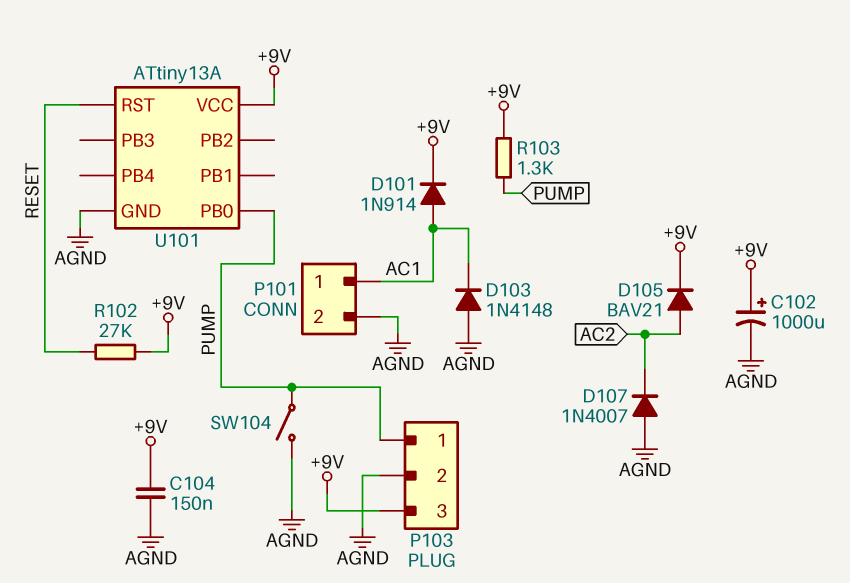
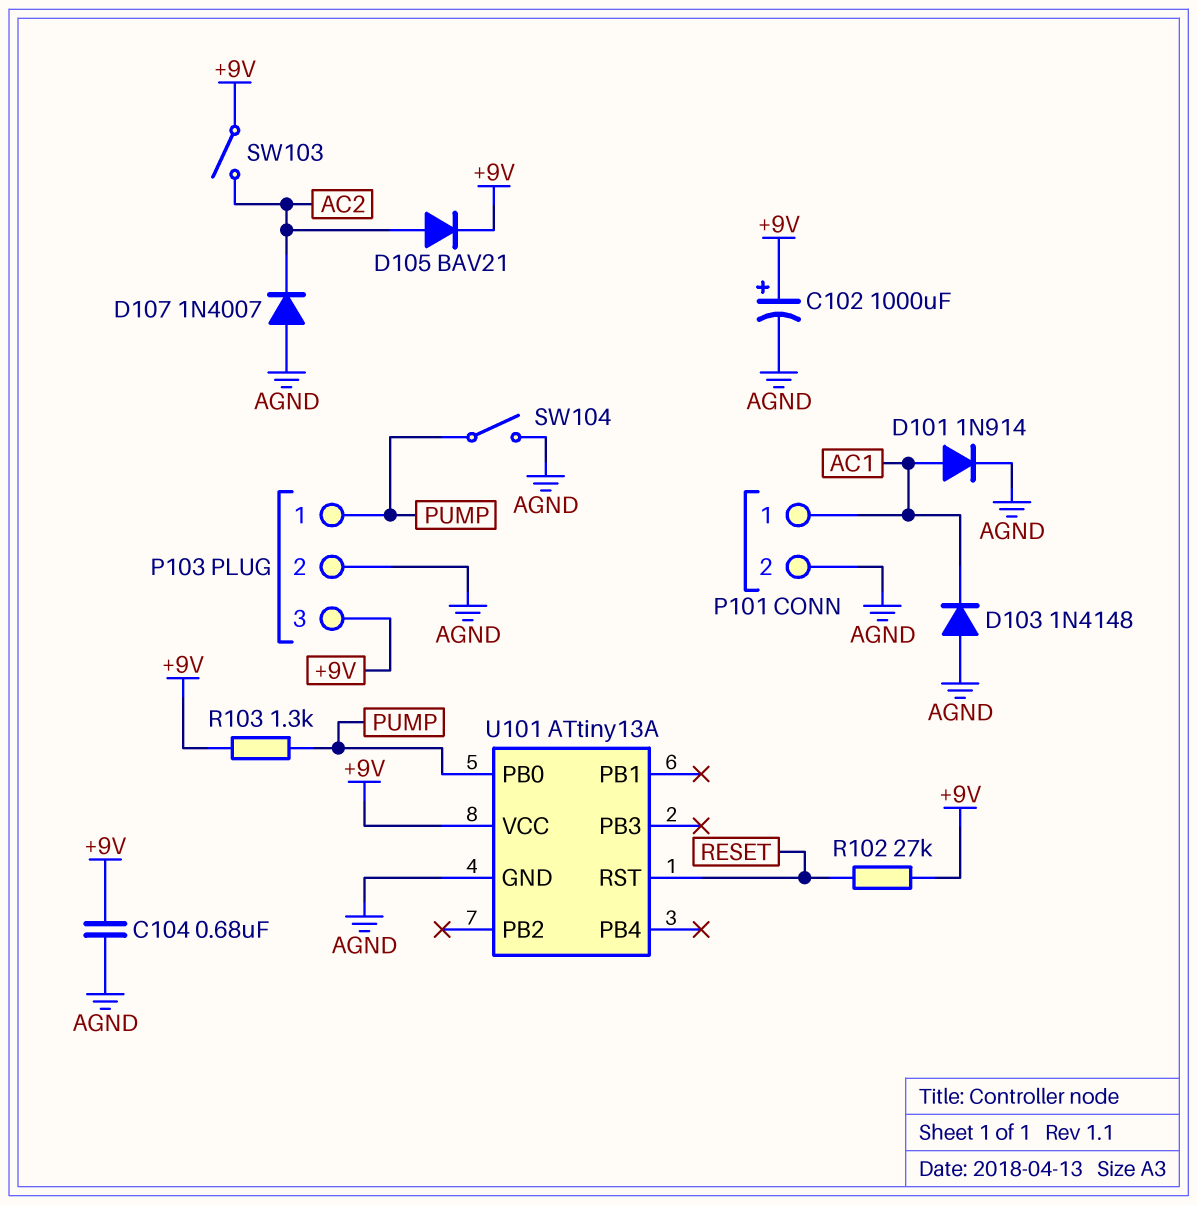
C104: 150nF (+9V, AGND) -> 680nF (+9V, AGND)
D101: diode 1N914 (A AC1, K +9V) -> diode 1N914 (A AC1, K AGND)
SW103: none -> switch (+9V, AC2)

